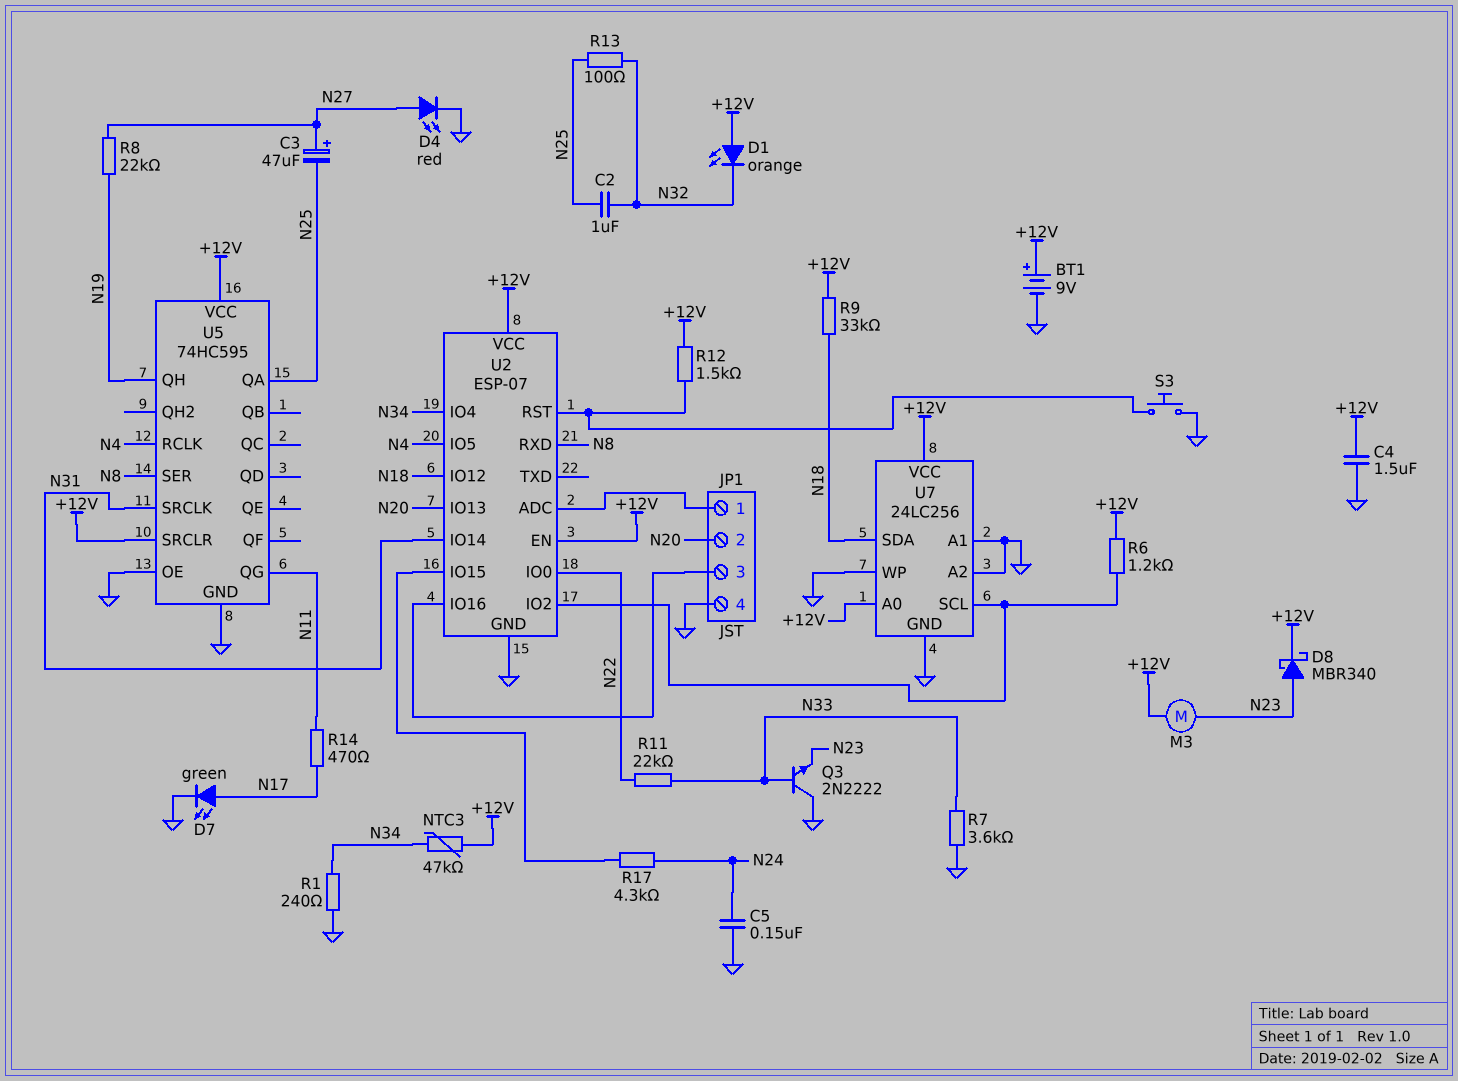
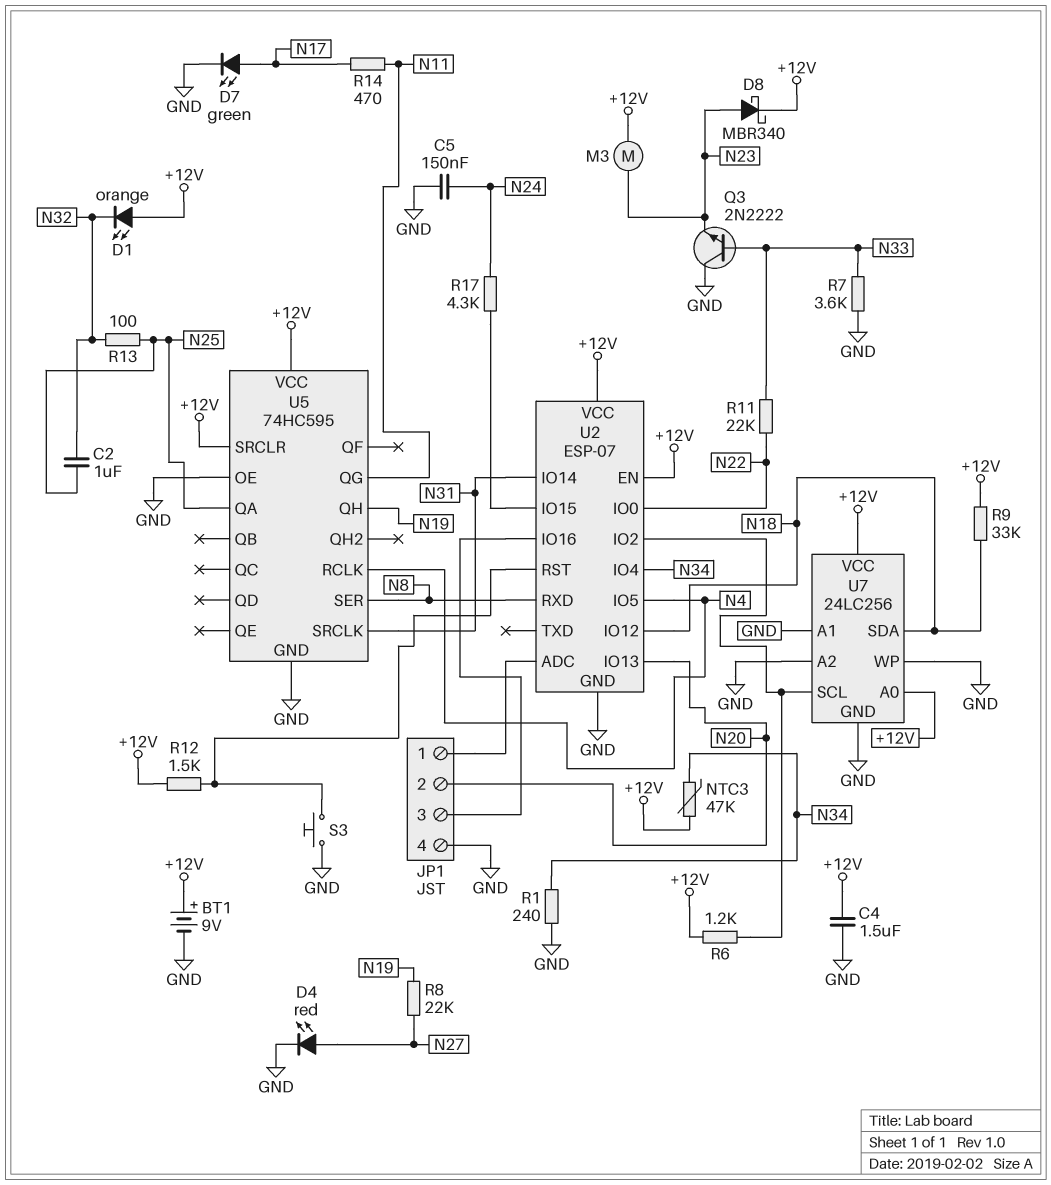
C3: 47uF (plus N27, minus N25) -> none

